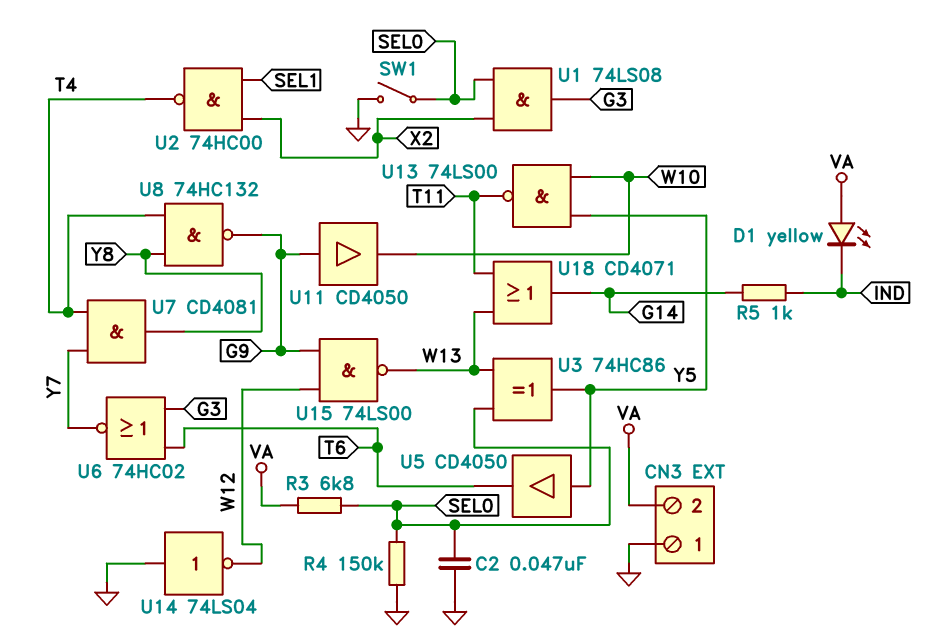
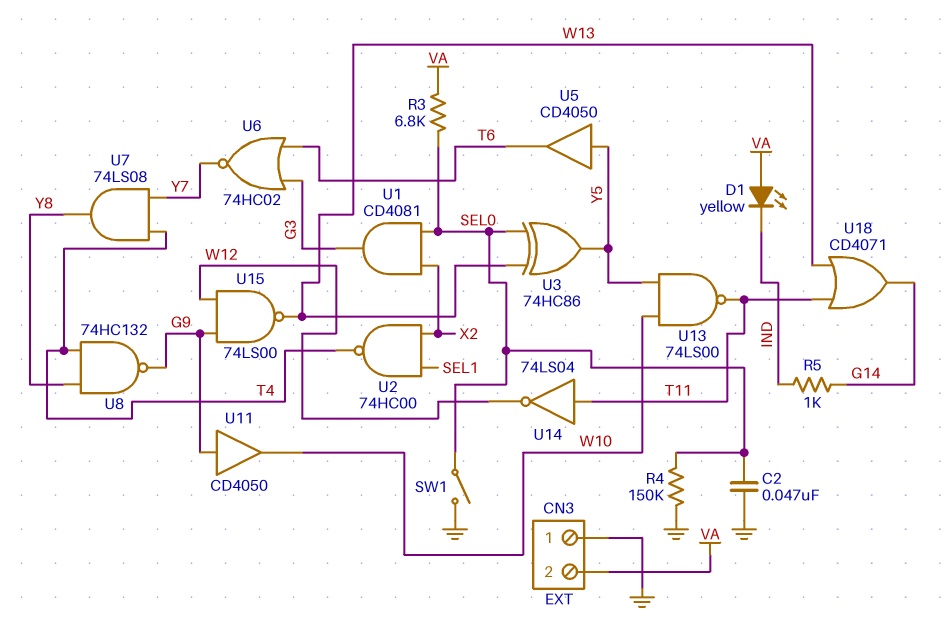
U1: AND 74LS08 (in SEL0, in X2, out G3) -> AND CD4081 (in SEL0, in X2, out G3)
U7: AND CD4081 (in T4, in Y7, out Y8) -> AND 74LS08 (in T4, in Y7, out Y8)
U14: NOT 74LS04 (in GND, out W12) -> NOT 74LS04 (in T11, out W12)

